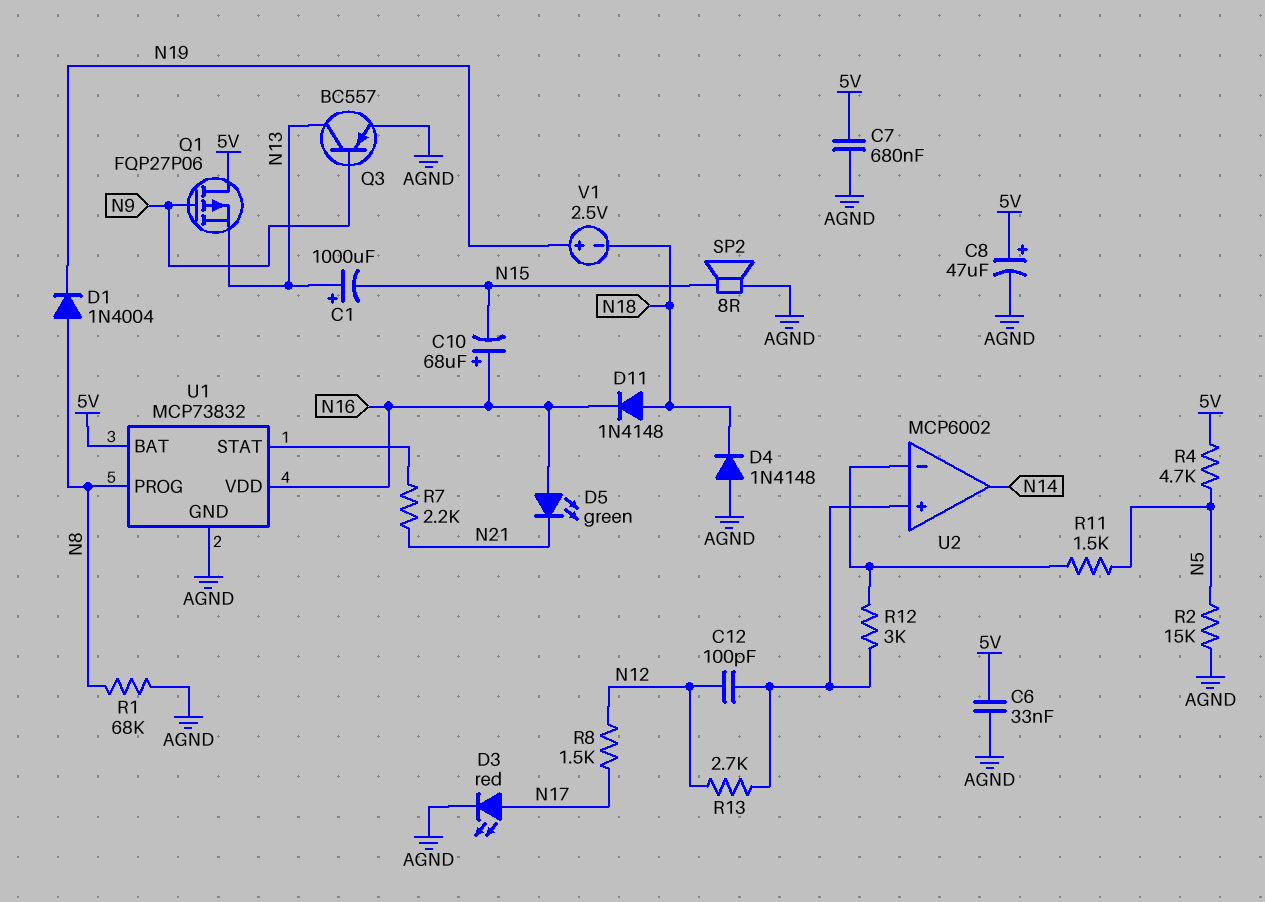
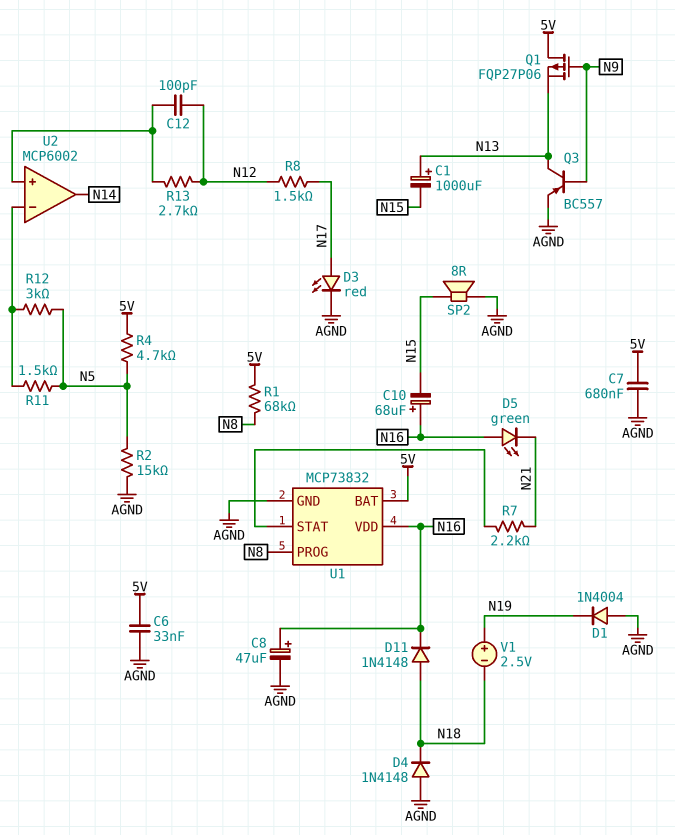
C8: 47uF (plus 5V, minus AGND) -> 47uF (plus N16, minus AGND)
D1: diode 1N4004 (A N8, K N19) -> diode 1N4004 (A AGND, K N19)
R1: 68k (AGND, N8) -> 68k (5V, N8)
R12: 3k (U2/in+, U2/in-) -> 3k (N5, U2/in-)

